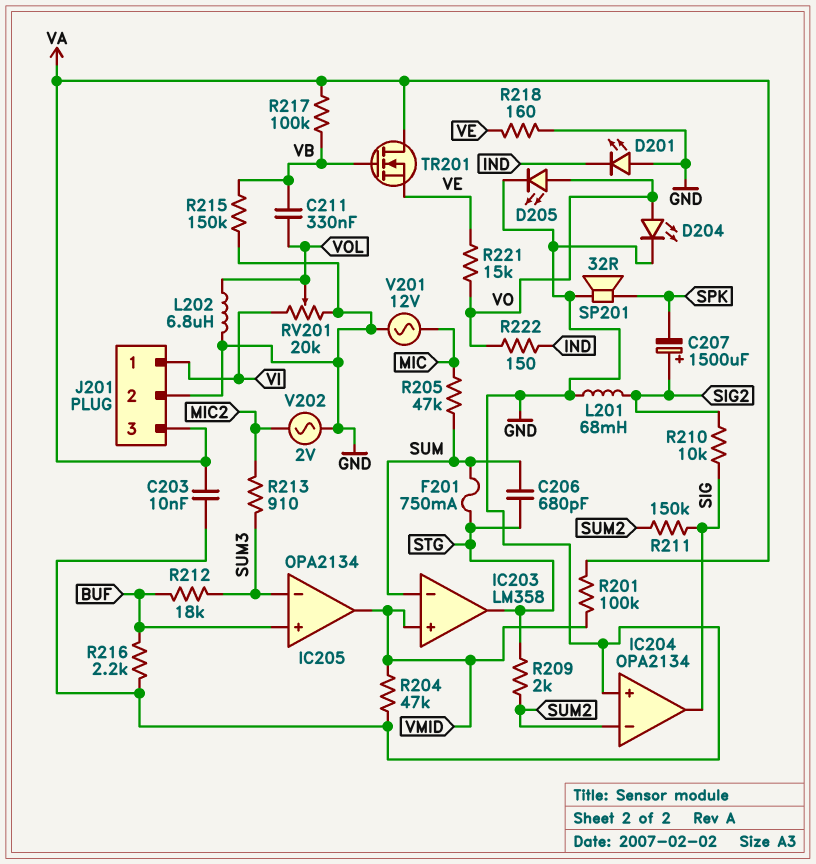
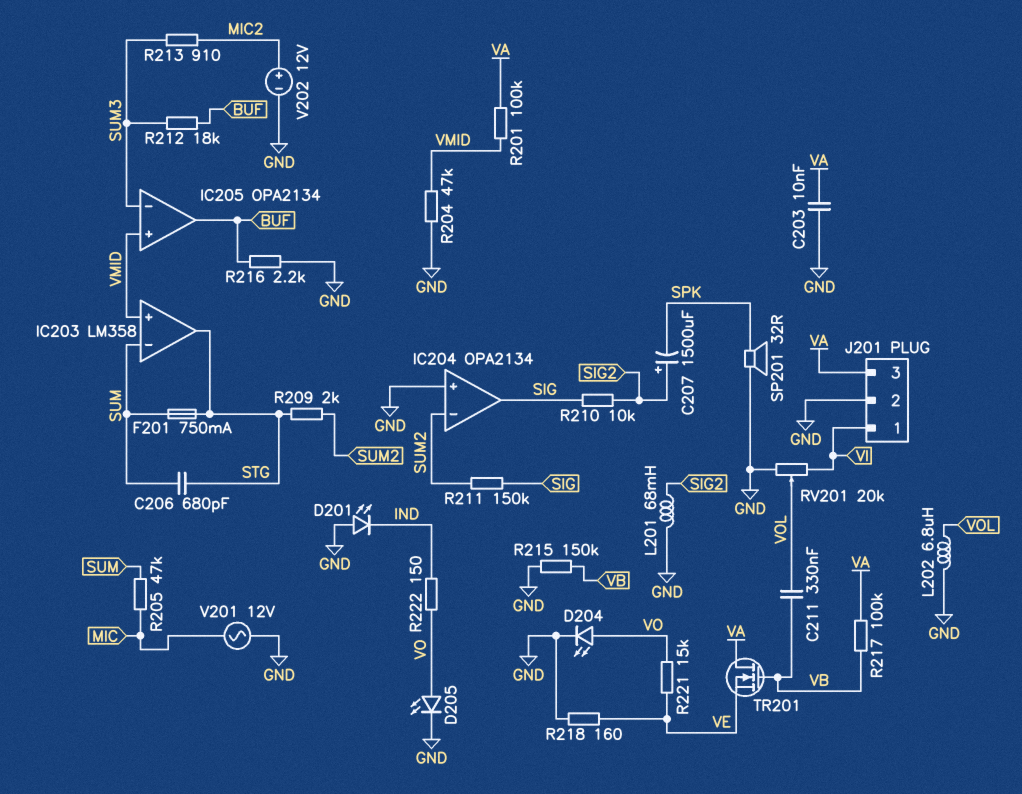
IC205 pin in+: BUF -> VMID
IC205 pin out: VMID -> BUF
V202: AC 2V (GND, MIC2) -> 12V (plus MIC2, minus GND)

